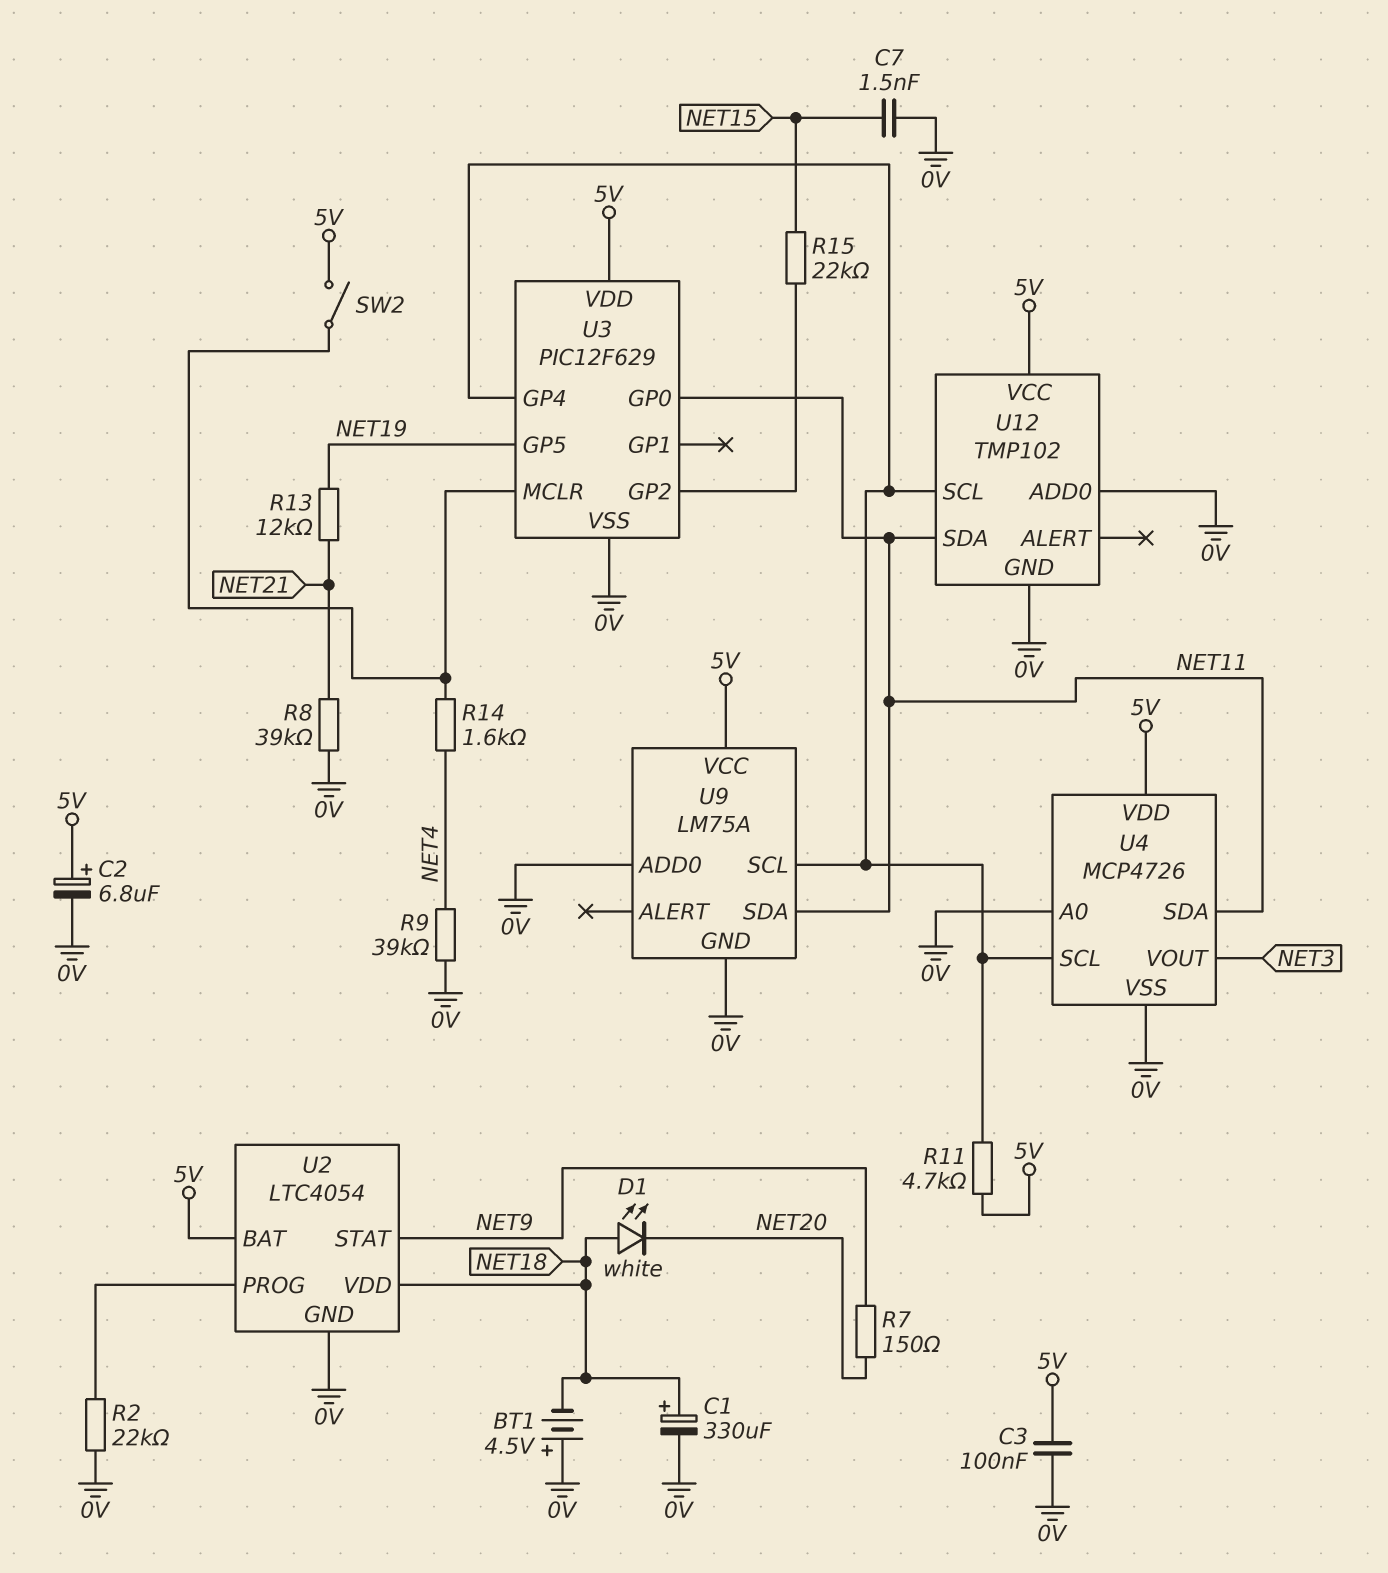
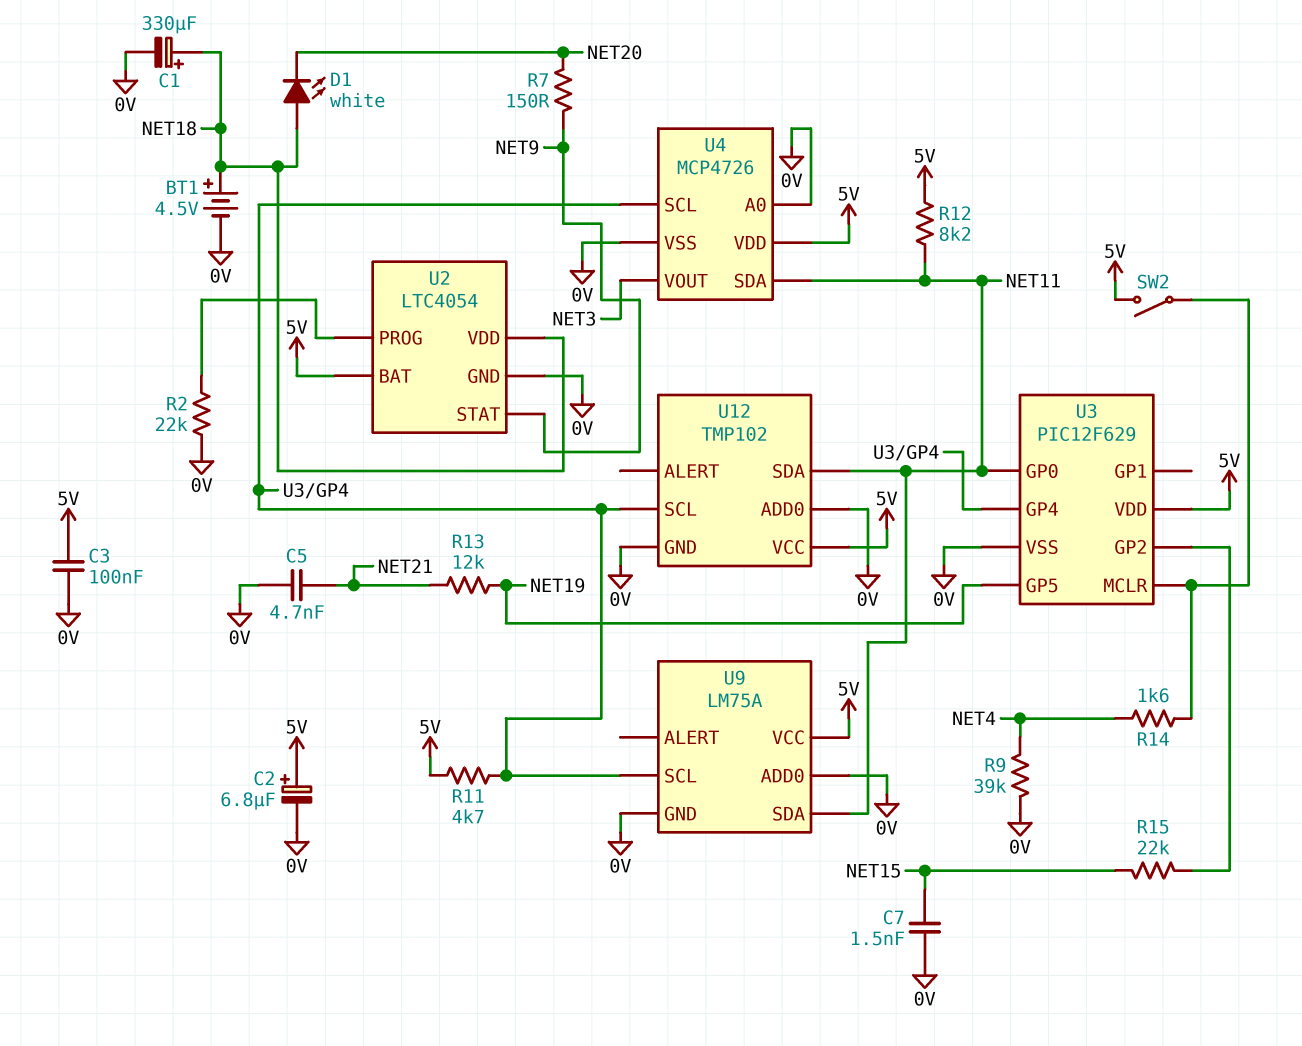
BT1: 4.5V (plus 0V, minus NET18) -> 4.5V (plus NET18, minus 0V)
C5: none -> 4.7nF (0V, NET21)
R8: 39k (0V, NET21) -> none
R12: none -> 8.2k (5V, NET11)

